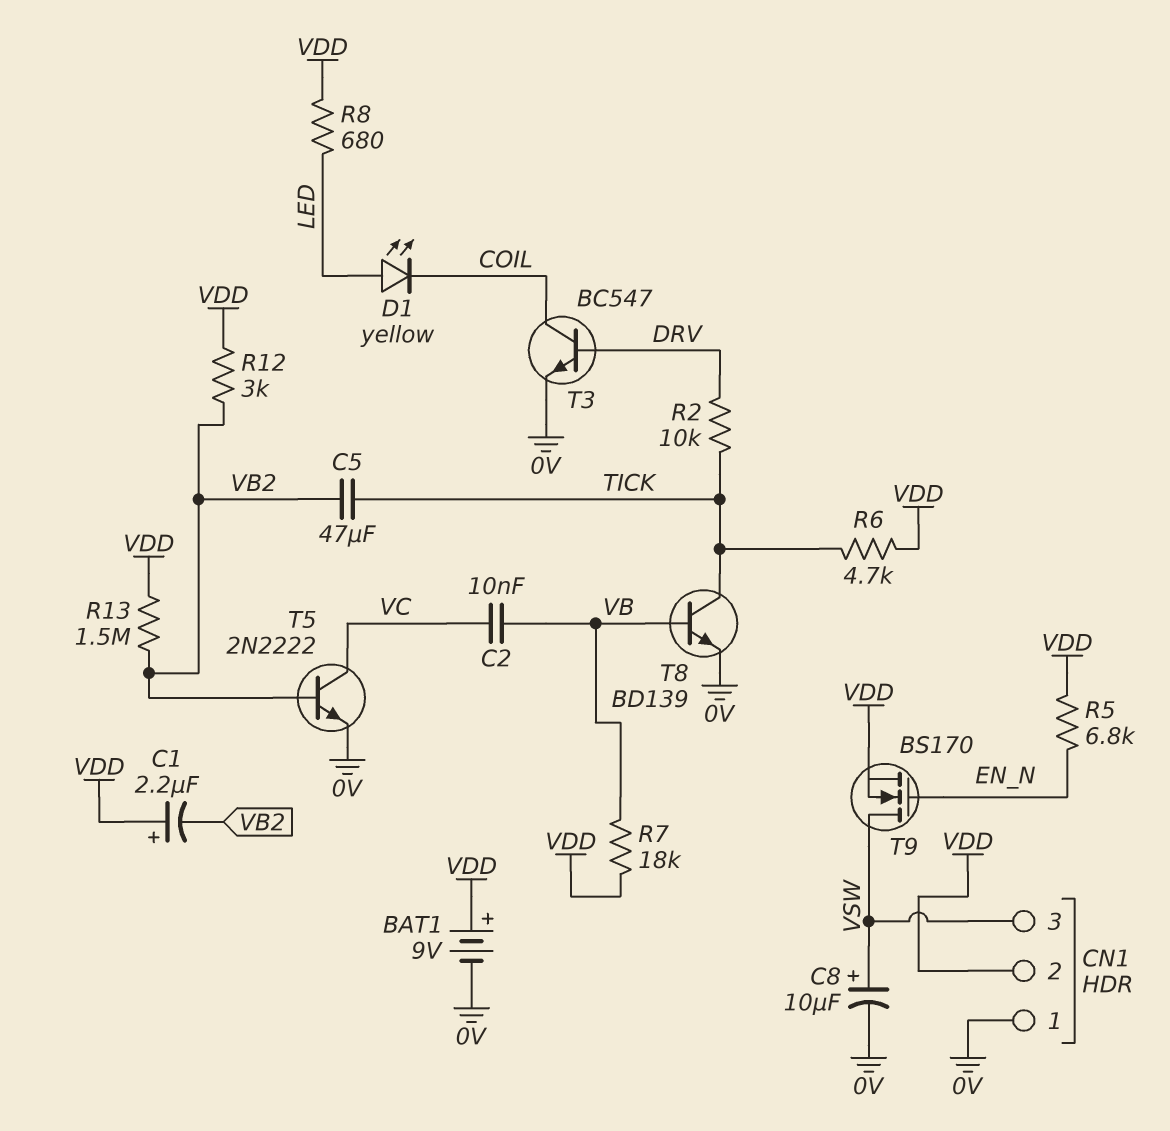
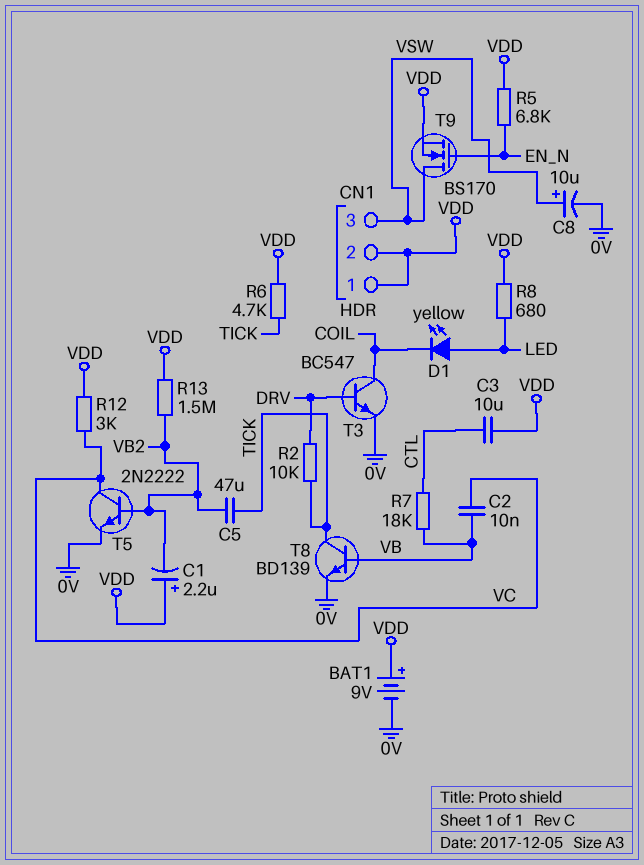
C3: none -> 10uF (CTL, VDD)
CN1 pin 1: 0V -> VDD
R7: 18k (VB, VDD) -> 18k (CTL, VB)
R12: 3k (VB2, VDD) -> 3k (VC, VDD)

